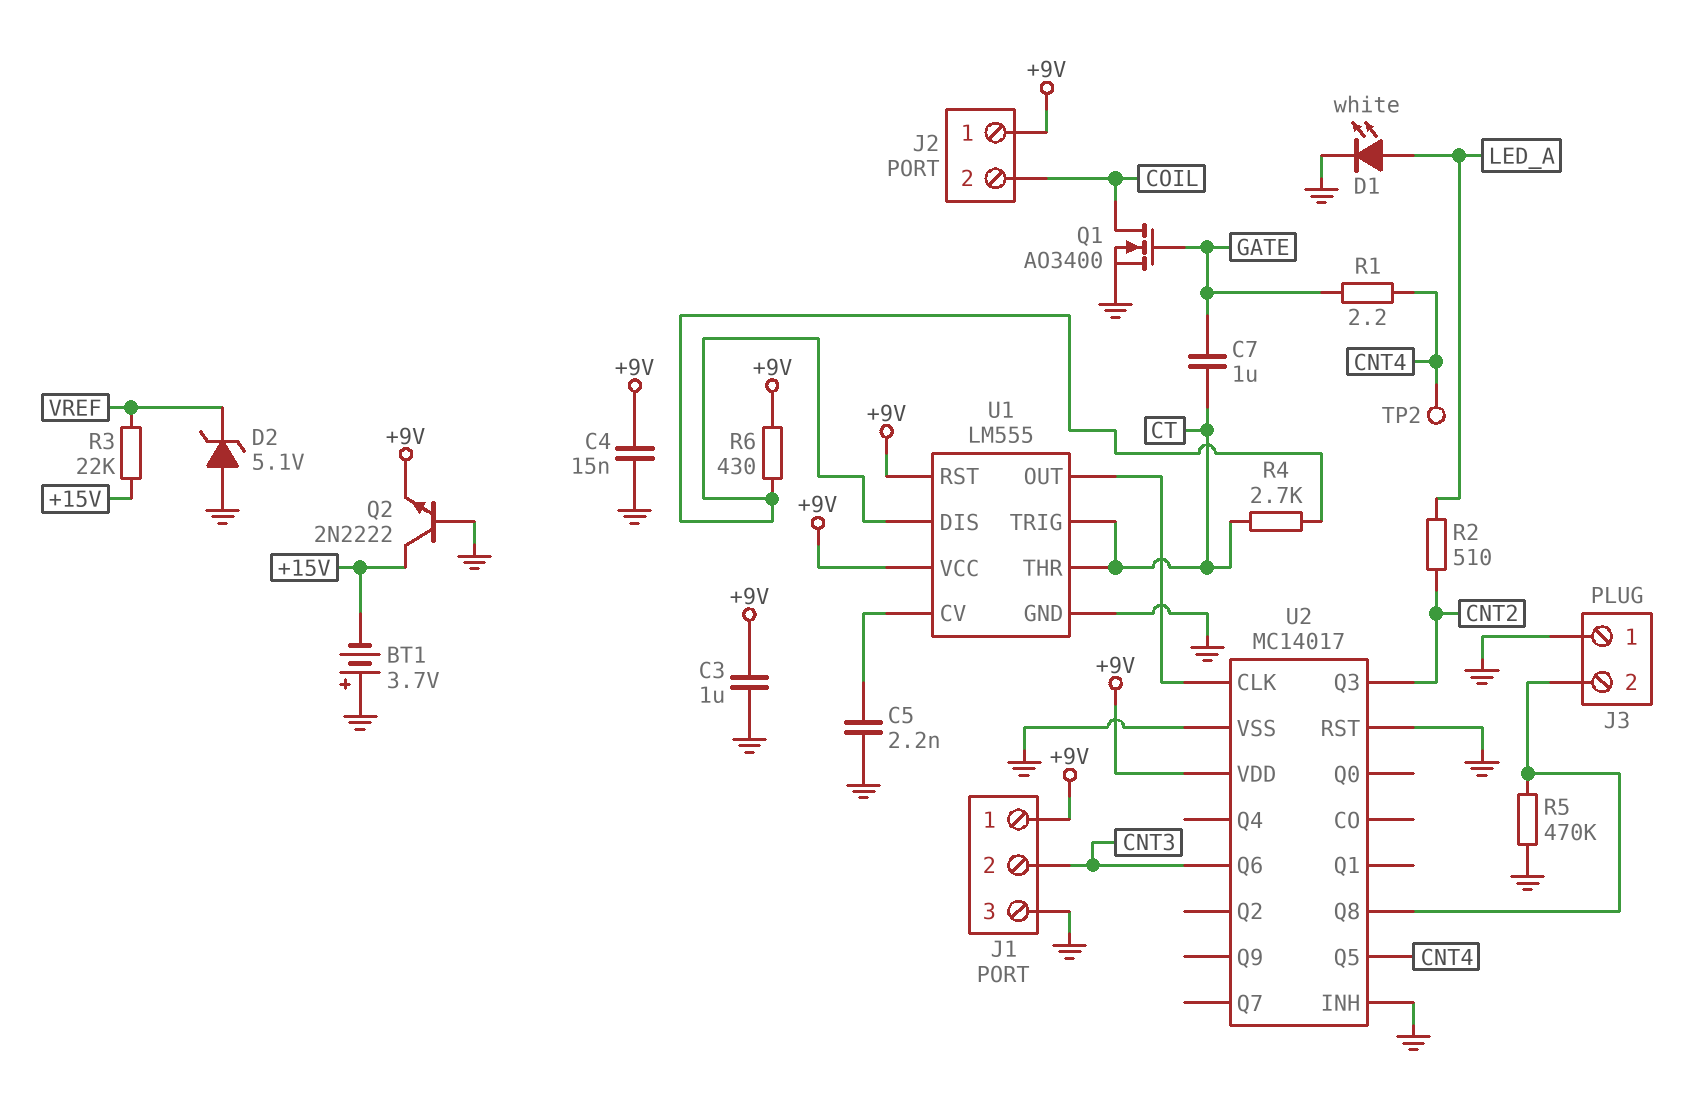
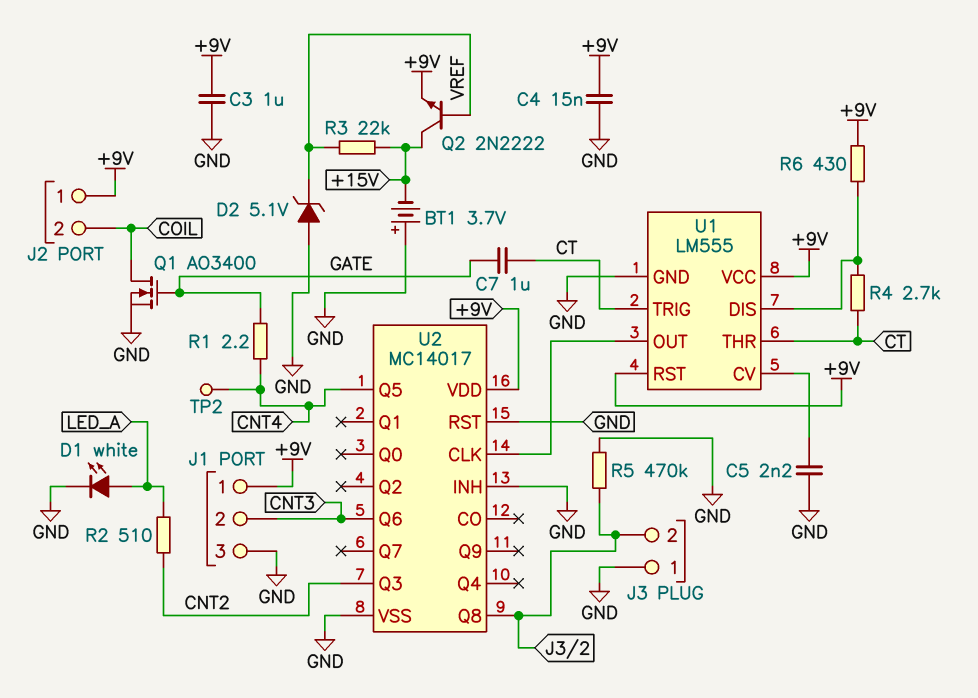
Q2: NPN 2N2222 (B GND, C +15V, E +9V) -> NPN 2N2222 (B VREF, C +15V, E +9V)

